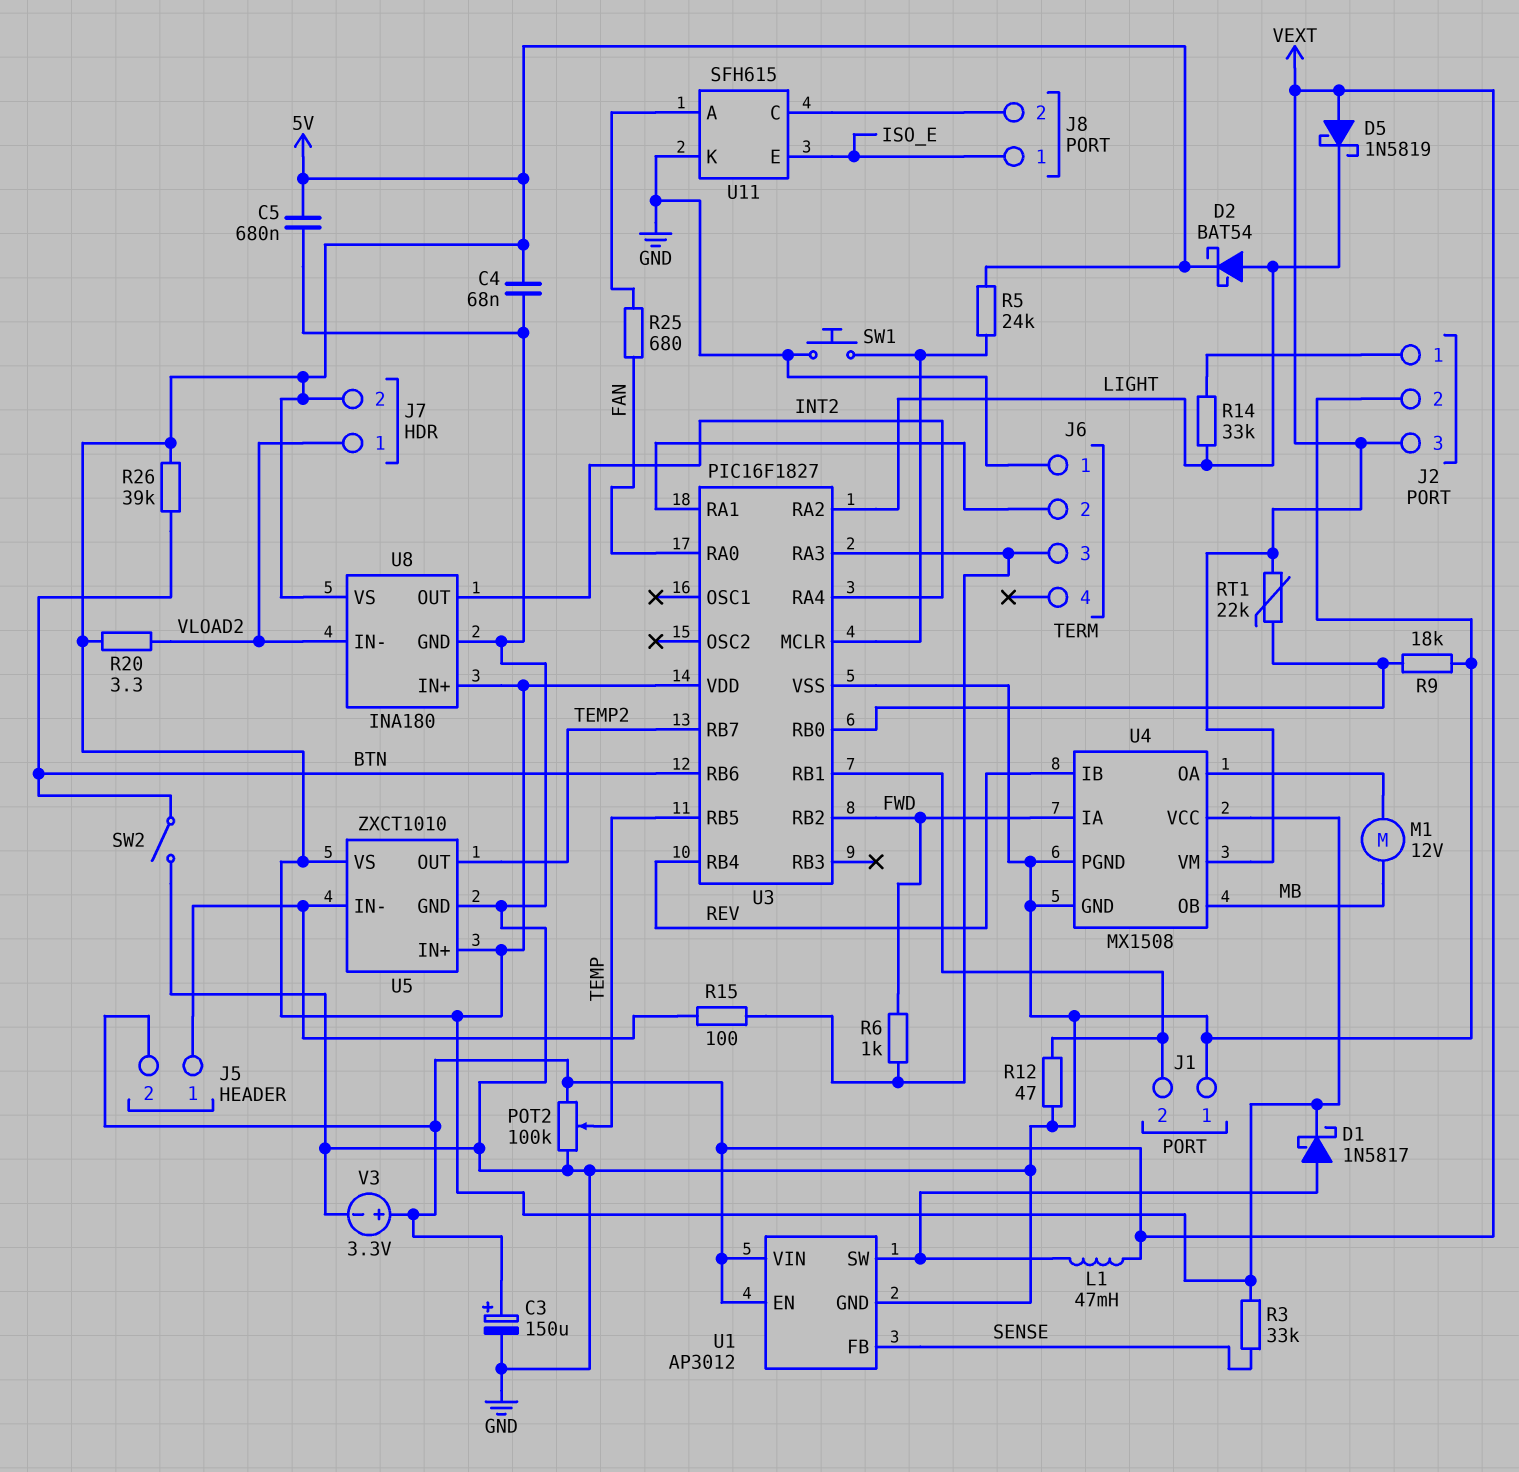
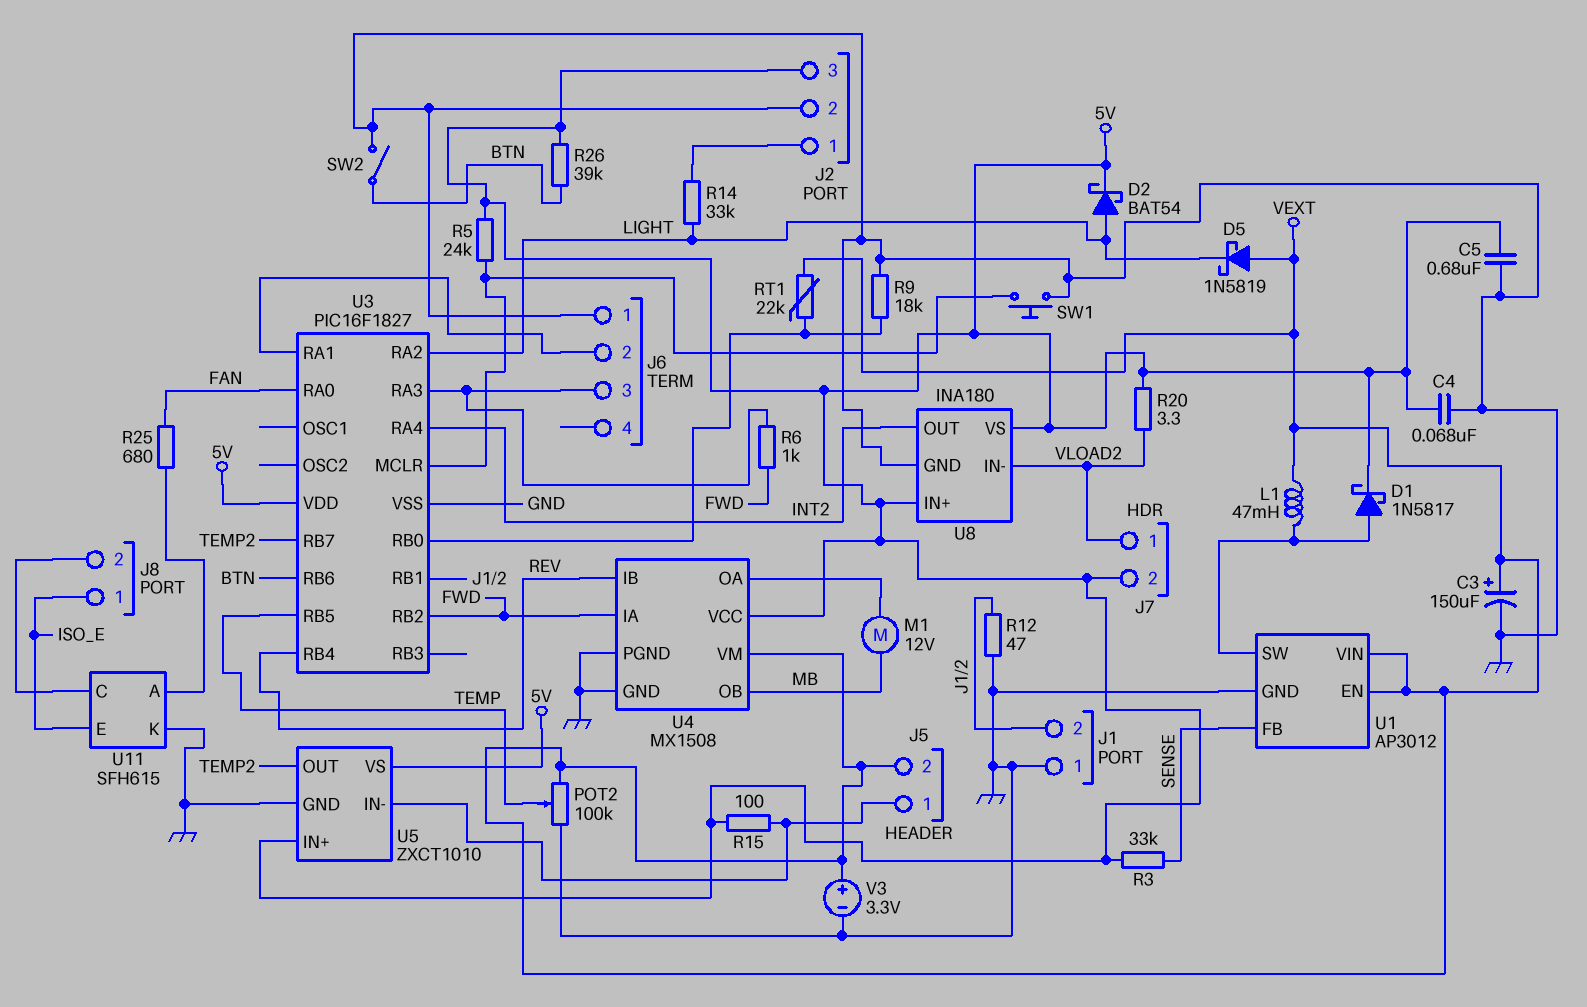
J2 pin 3: VEXT -> 5V
R15: 100 (J5/1, J6/3) -> 100 (5V, J5/1)

